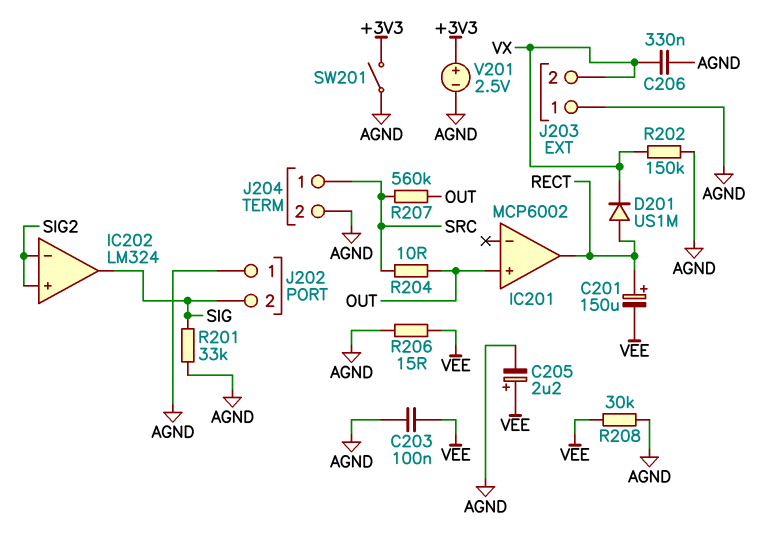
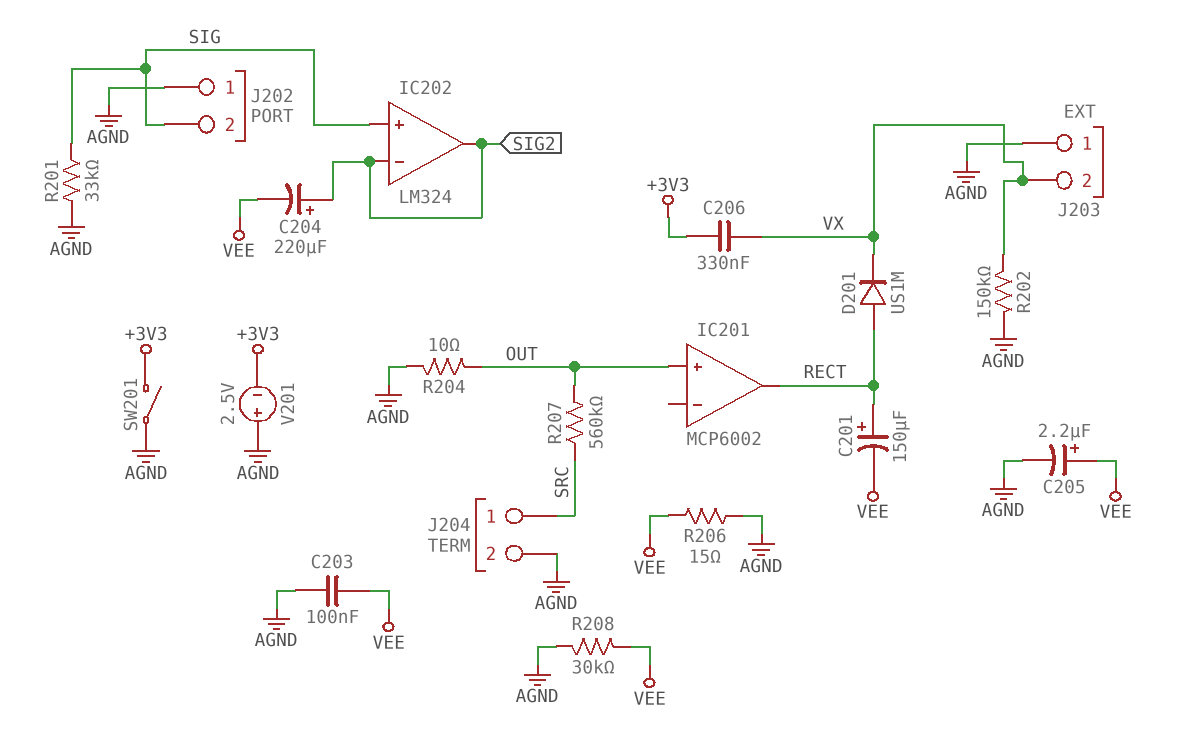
C204: none -> 220uF (plus SIG2, minus VEE)
C206: 330nF (AGND, VX) -> 330nF (+3V3, VX)
IC202 pin in+: SIG2 -> SIG
IC202 pin out: SIG -> SIG2
R204: 10 (OUT, SRC) -> 10 (AGND, OUT)
V201: 2.5V (plus +3V3, minus AGND) -> 2.5V (plus AGND, minus +3V3)

